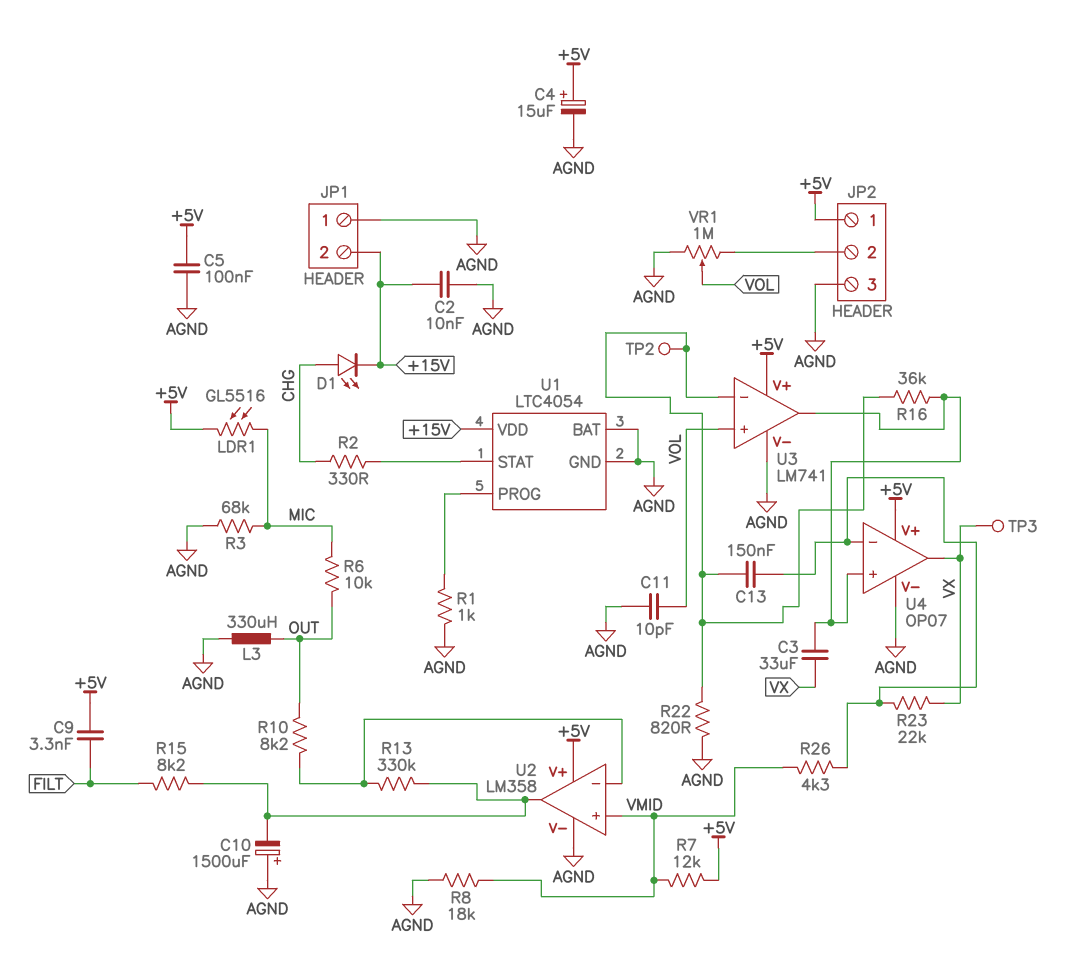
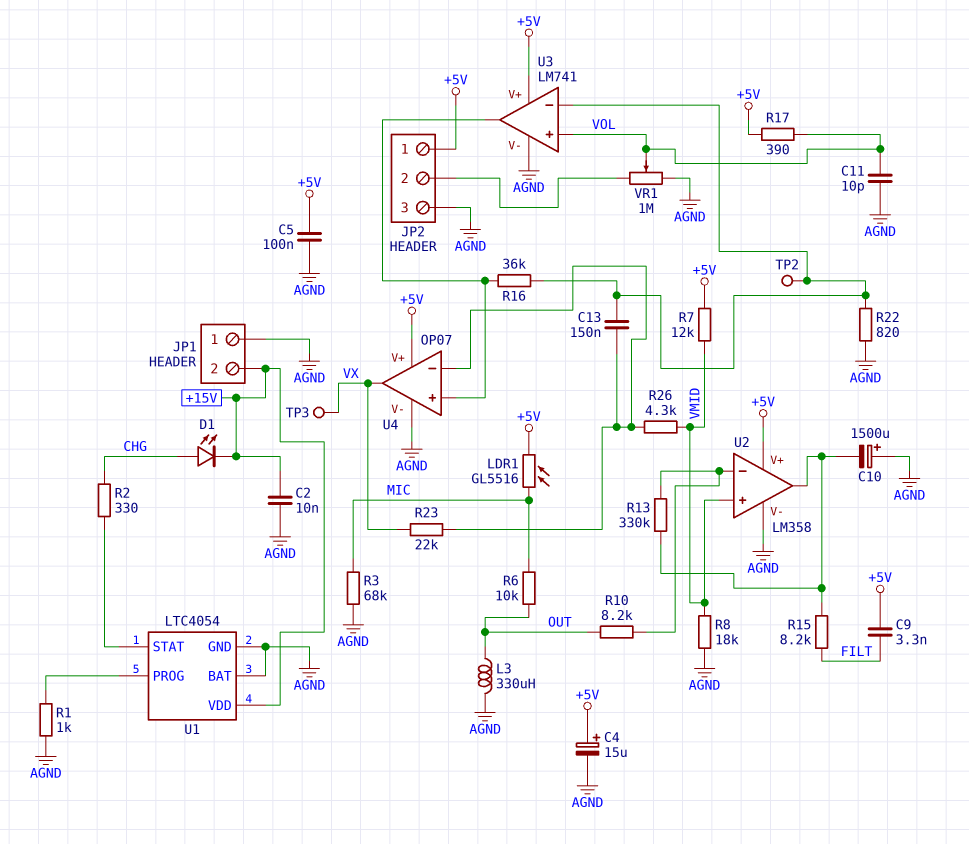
C3: 33uF (U3/out, VX) -> none
R17: none -> 390 (+5V, VOL)

